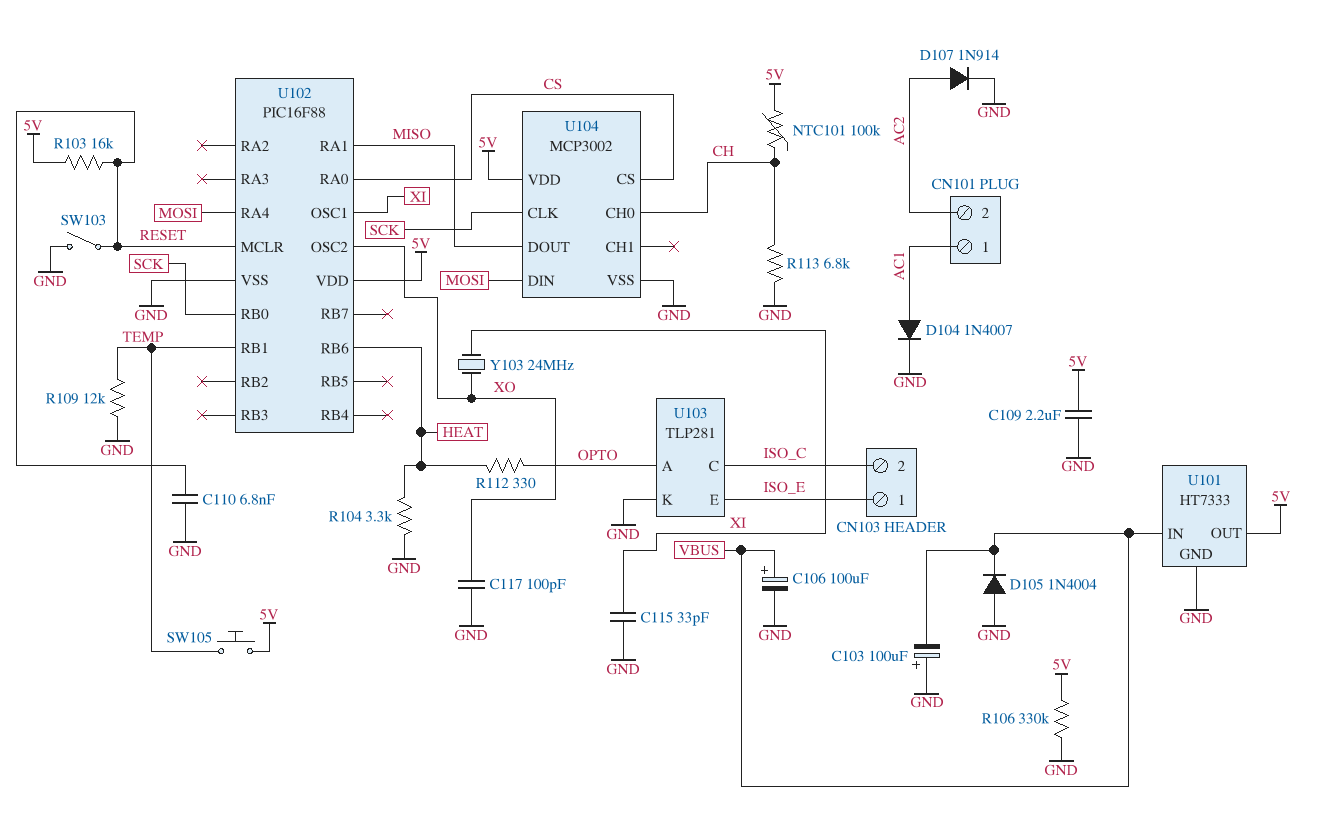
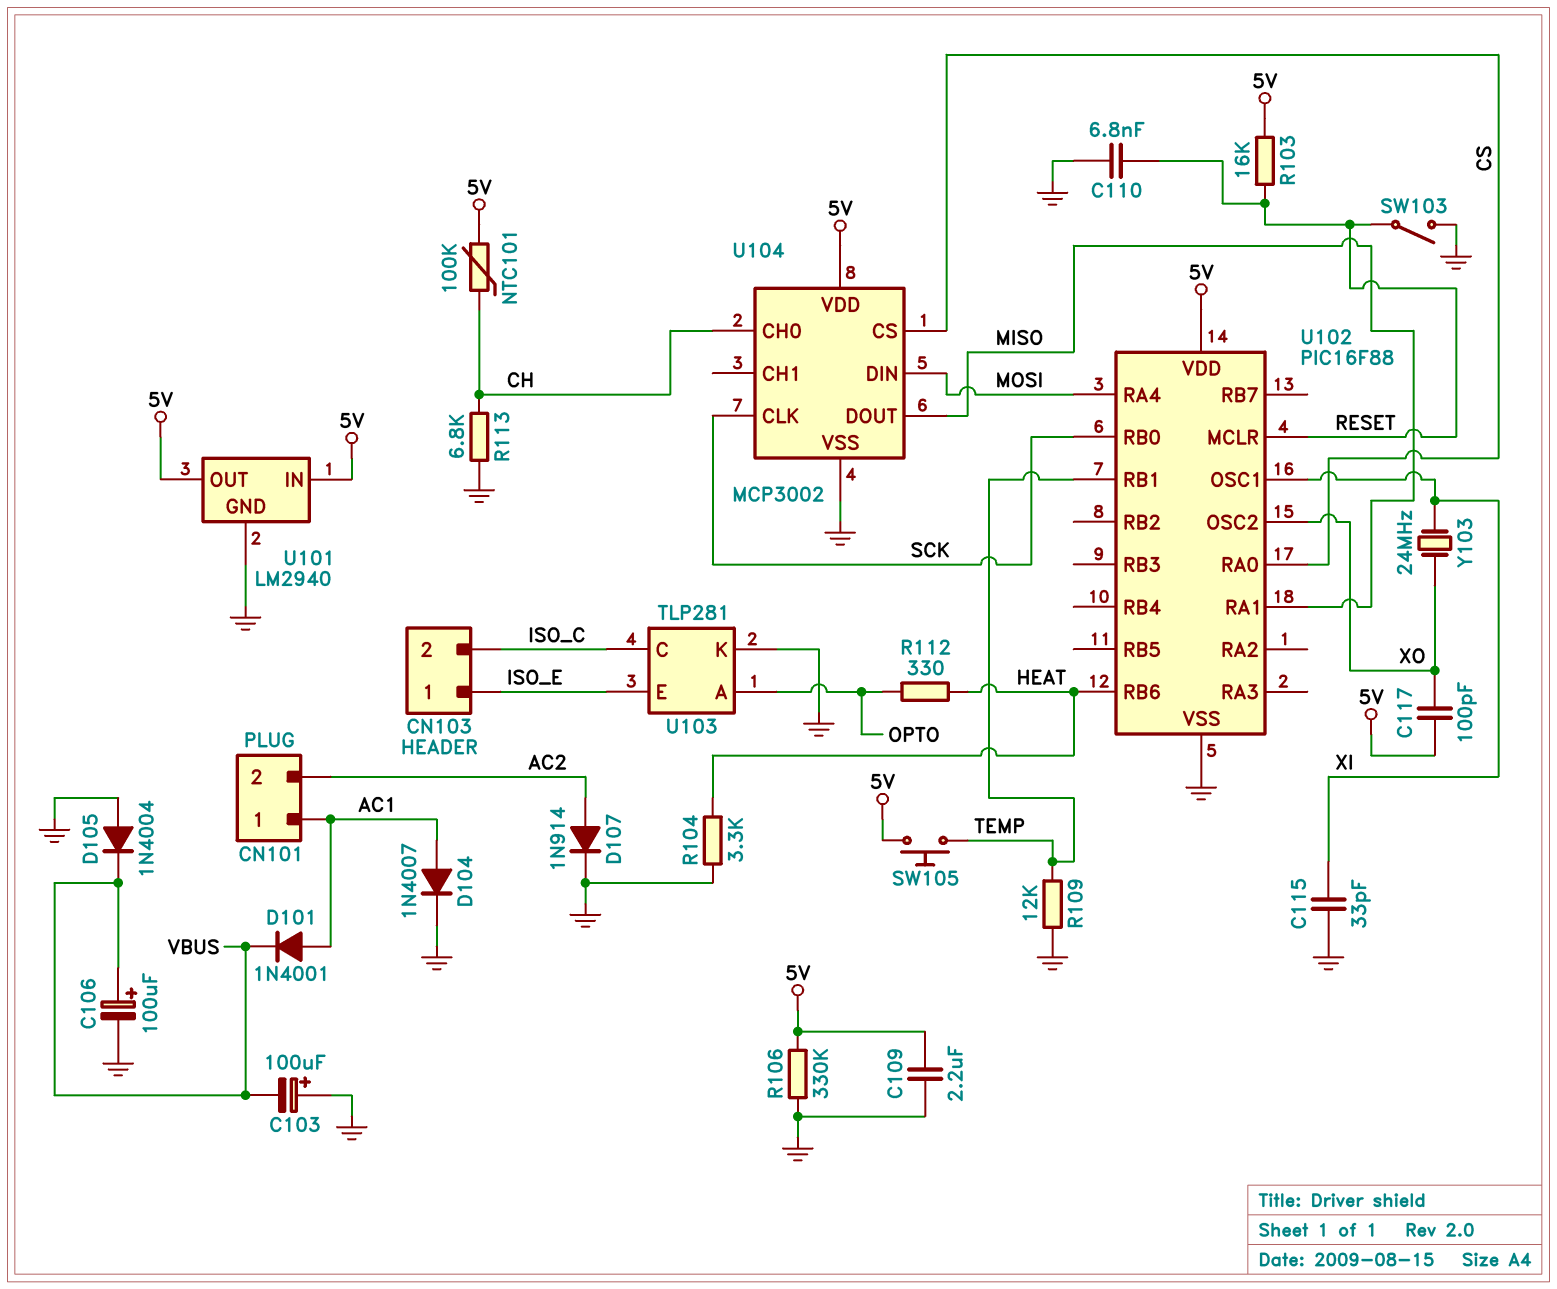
C117: 100pF (GND, XO) -> 100pF (5V, XO)
D101: none -> diode 1N4001 (A AC1, K VBUS)
U101: HT7333 -> LM2940
U101 pin IN: VBUS -> 5V

